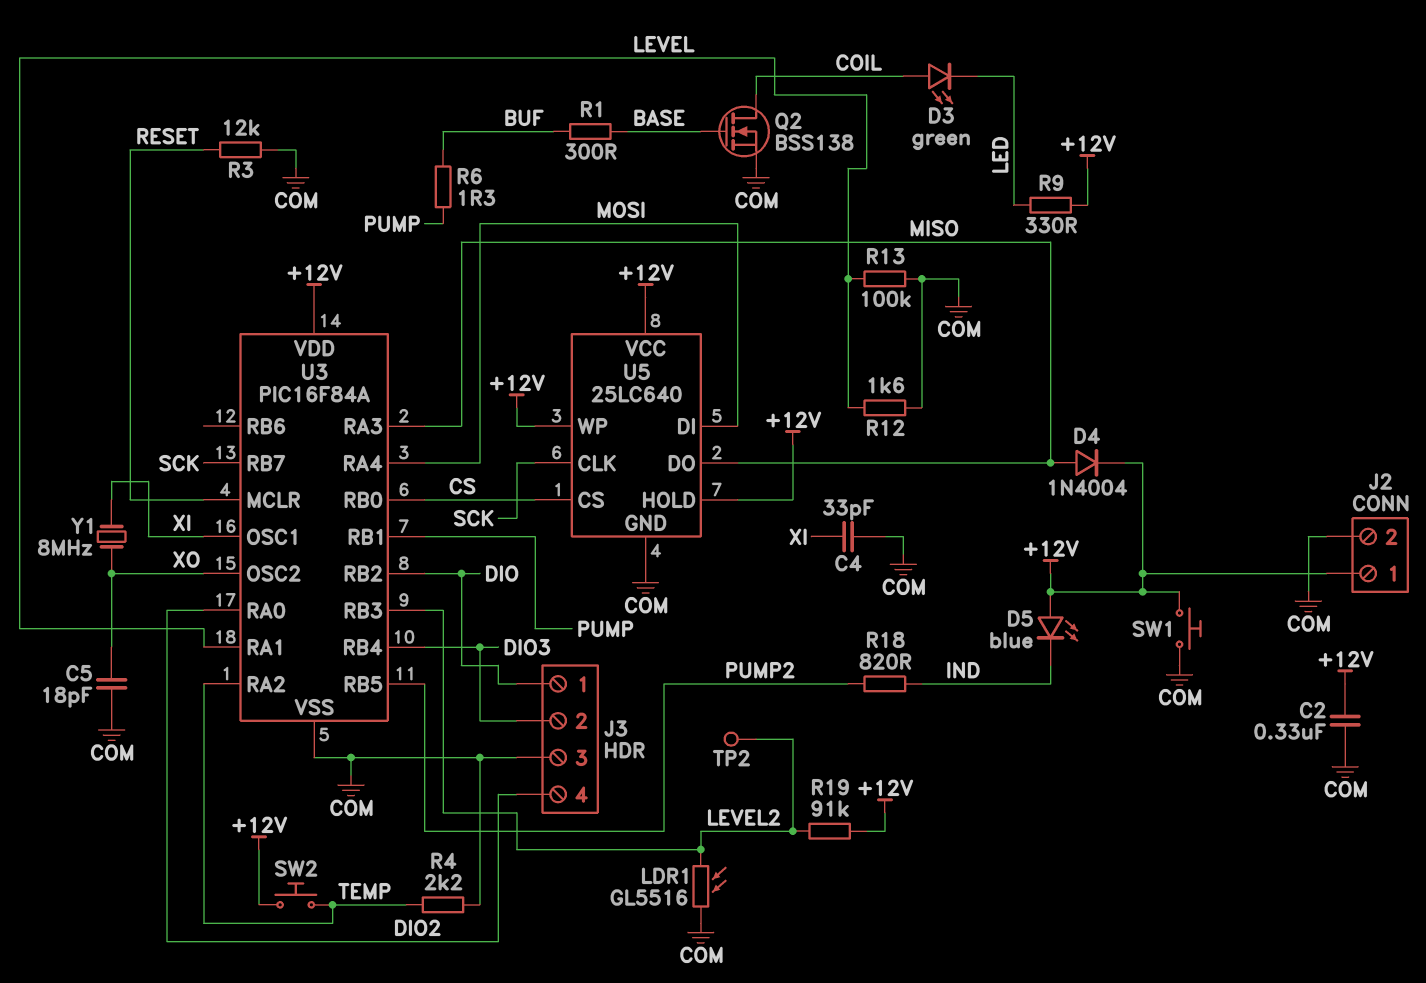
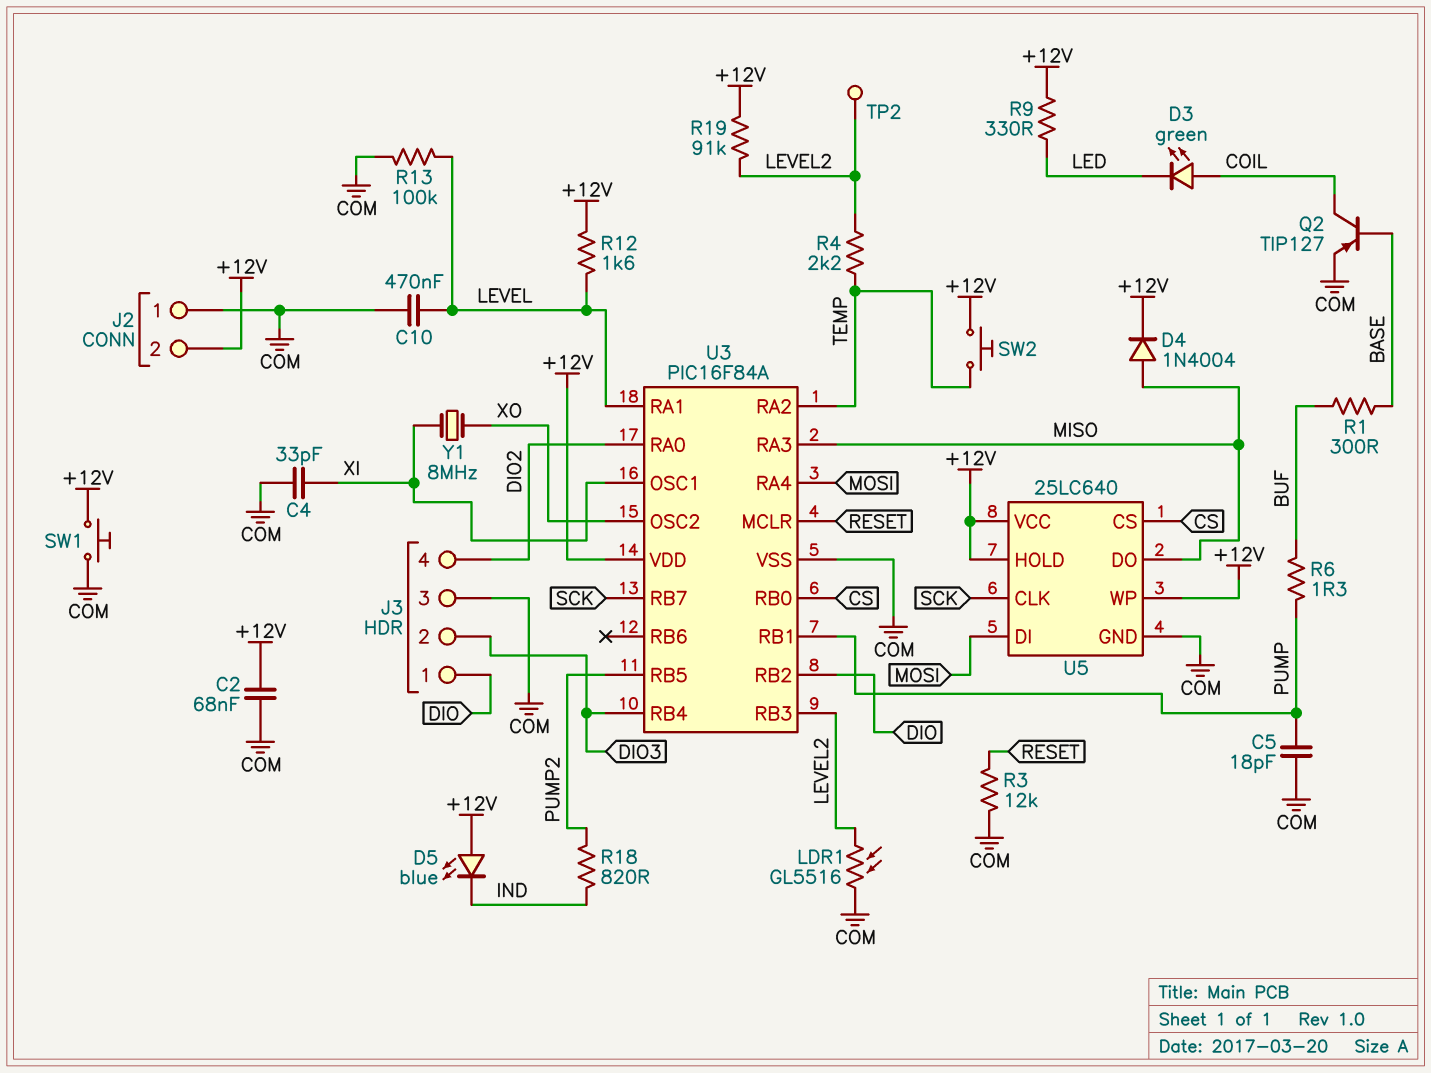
C2: 330nF (+12V, COM) -> 68nF (+12V, COM)
C5: 18pF (COM, XO) -> 18pF (COM, PUMP)
C10: none -> 470nF (COM, LEVEL)
J2 pin 1: +12V -> COM
J2 pin 2: COM -> +12V
Q2: NMOS BSS138 (G BASE, D COIL, S COM) -> PNP TIP127 (B BASE, C COIL, E COM)
R4: 2.2k (COM, TEMP) -> 2.2k (LEVEL2, TEMP)
R12: 1.6k (COM, LEVEL) -> 1.6k (+12V, LEVEL)

